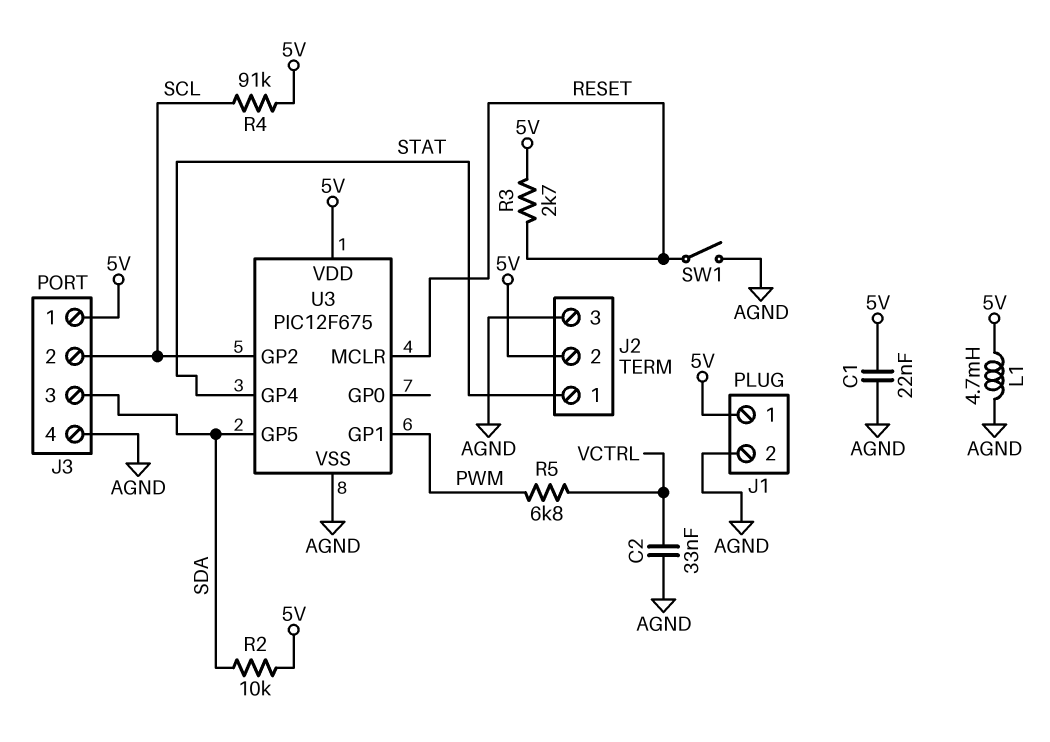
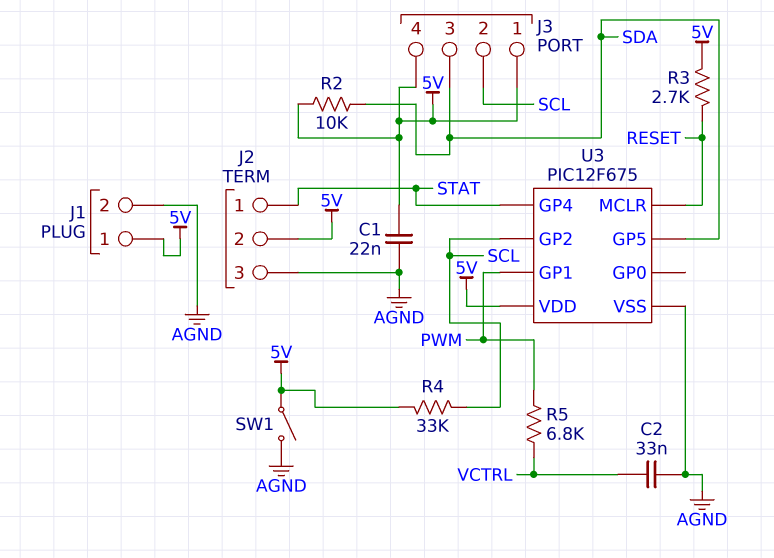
J3 pin 4: AGND -> 5V
L1: 4.7mH (5V, AGND) -> none
R4: 91k (5V, SCL) -> 33k (5V, SCL)
SW1: switch (AGND, RESET) -> switch (5V, AGND)

